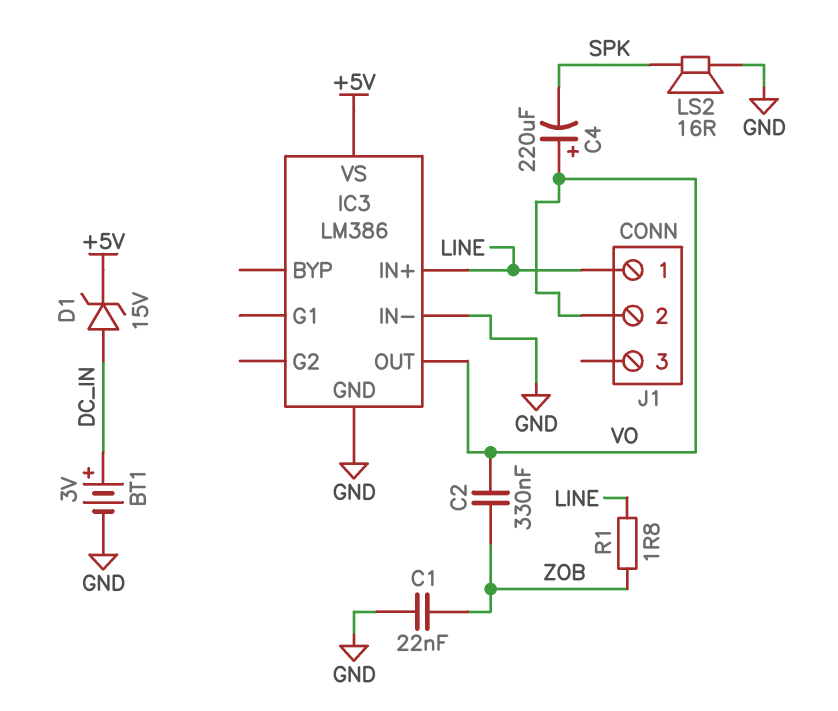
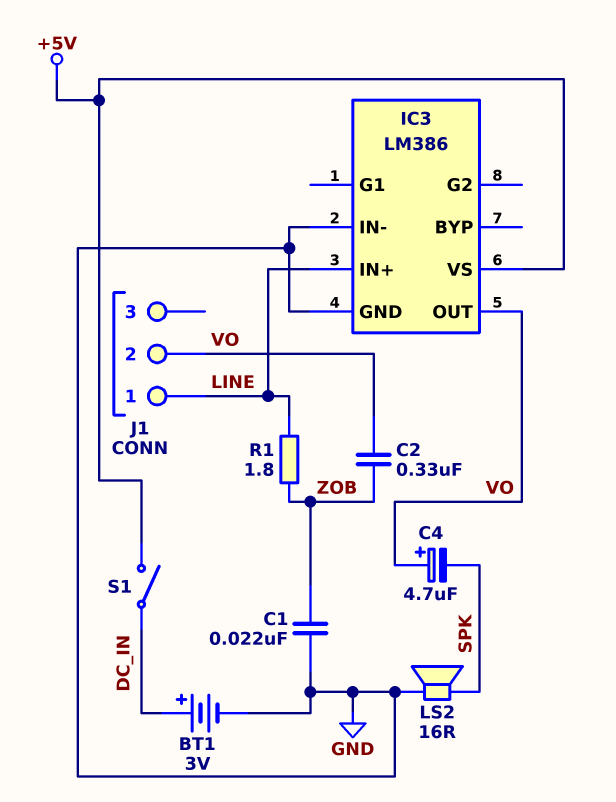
C4: 220uF (plus VO, minus SPK) -> 4.7uF (plus VO, minus SPK)
D1: zener 15V (A DC_IN, K +5V) -> none
S1: none -> switch (+5V, DC_IN)

